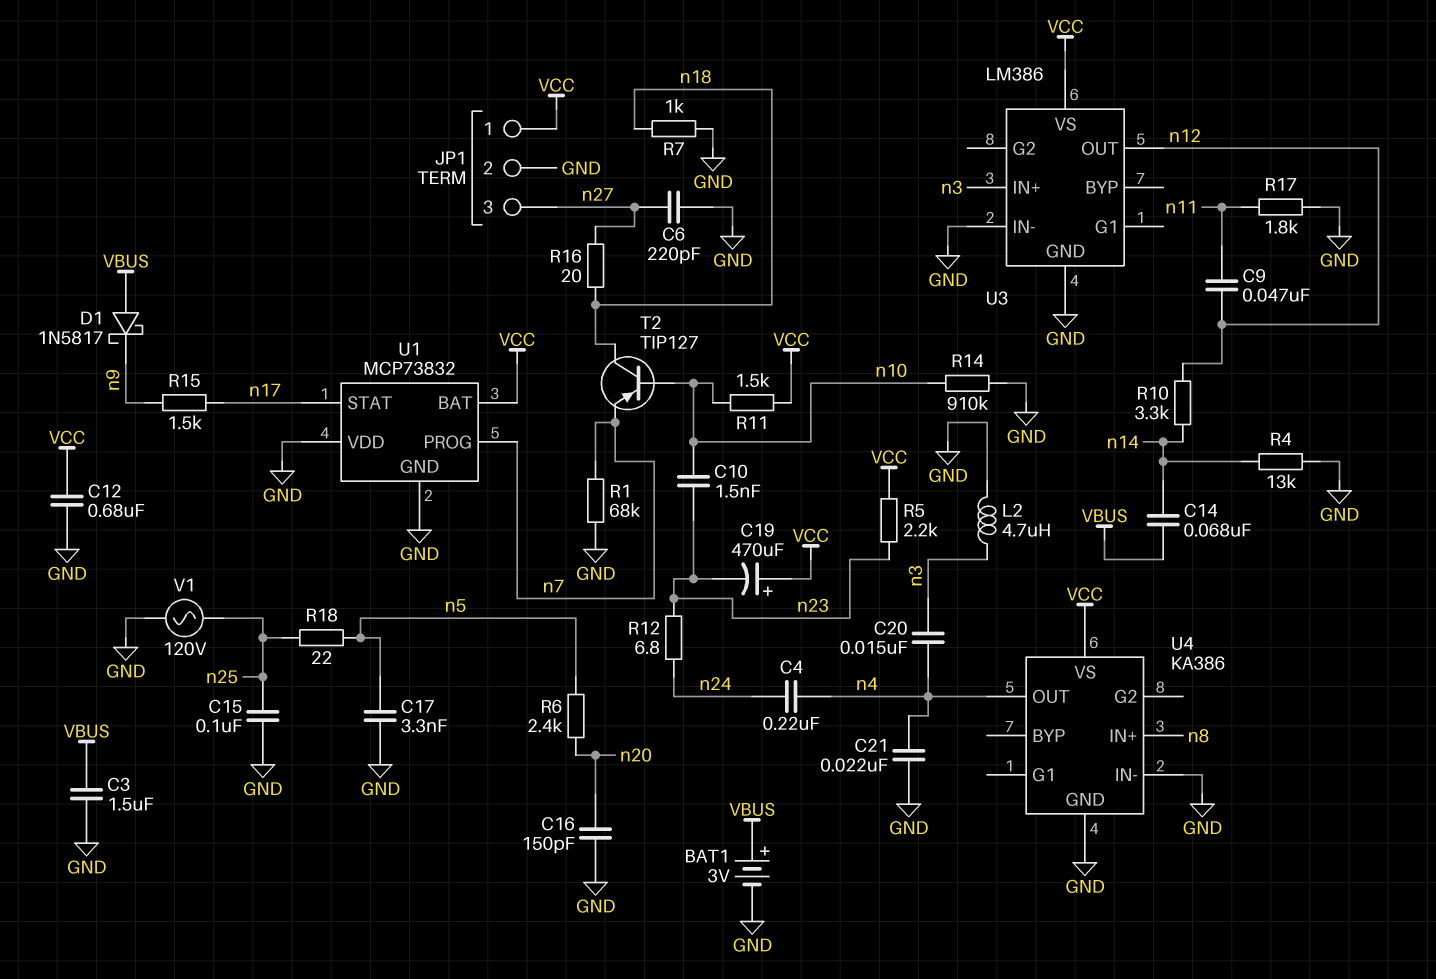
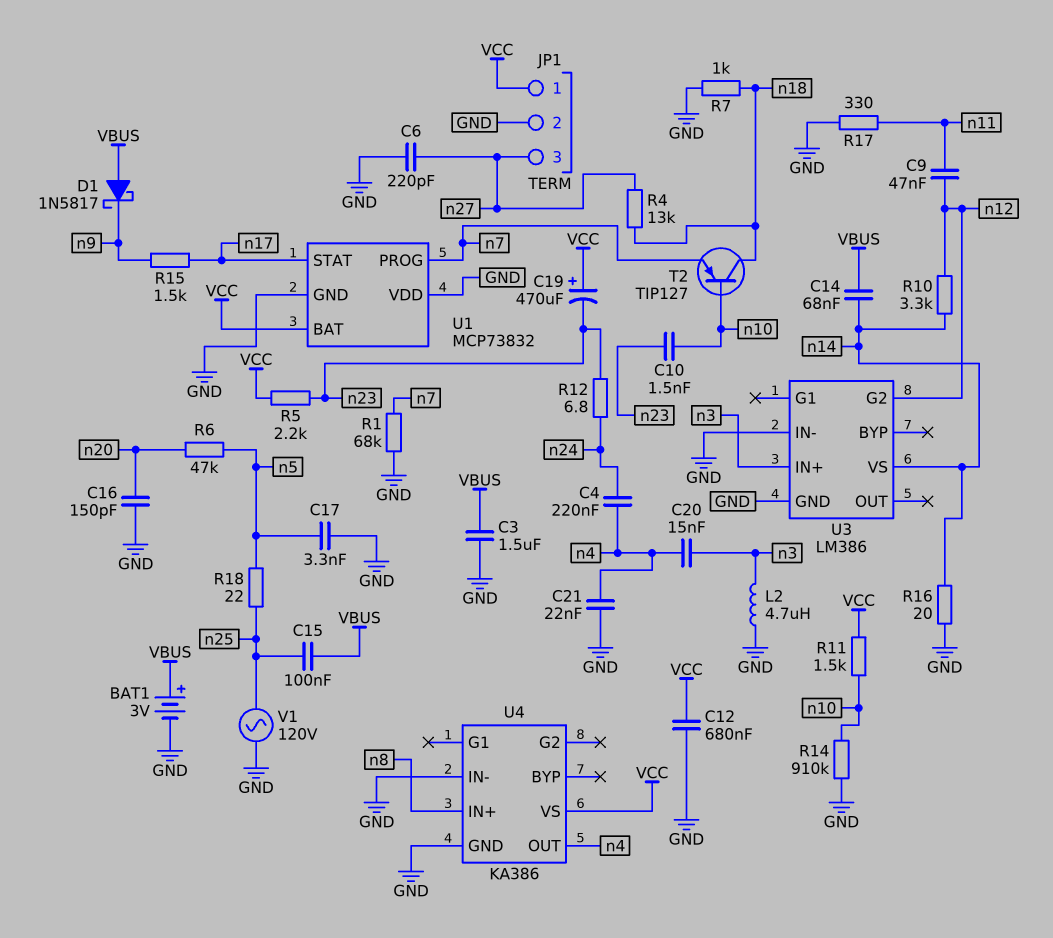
C15: 100nF (GND, n25) -> 100nF (VBUS, n25)
R4: 13k (GND, n14) -> 13k (n18, n27)
R6: 2.4k (n5, n20) -> 47k (n5, n20)
R16: 20 (n18, n27) -> 20 (GND, n14)
R17: 1.8k (GND, n11) -> 330 (GND, n11)
U3 pin G2: none -> n12
U3 pin OUT: n12 -> none
U3 pin VS: VCC -> n14

